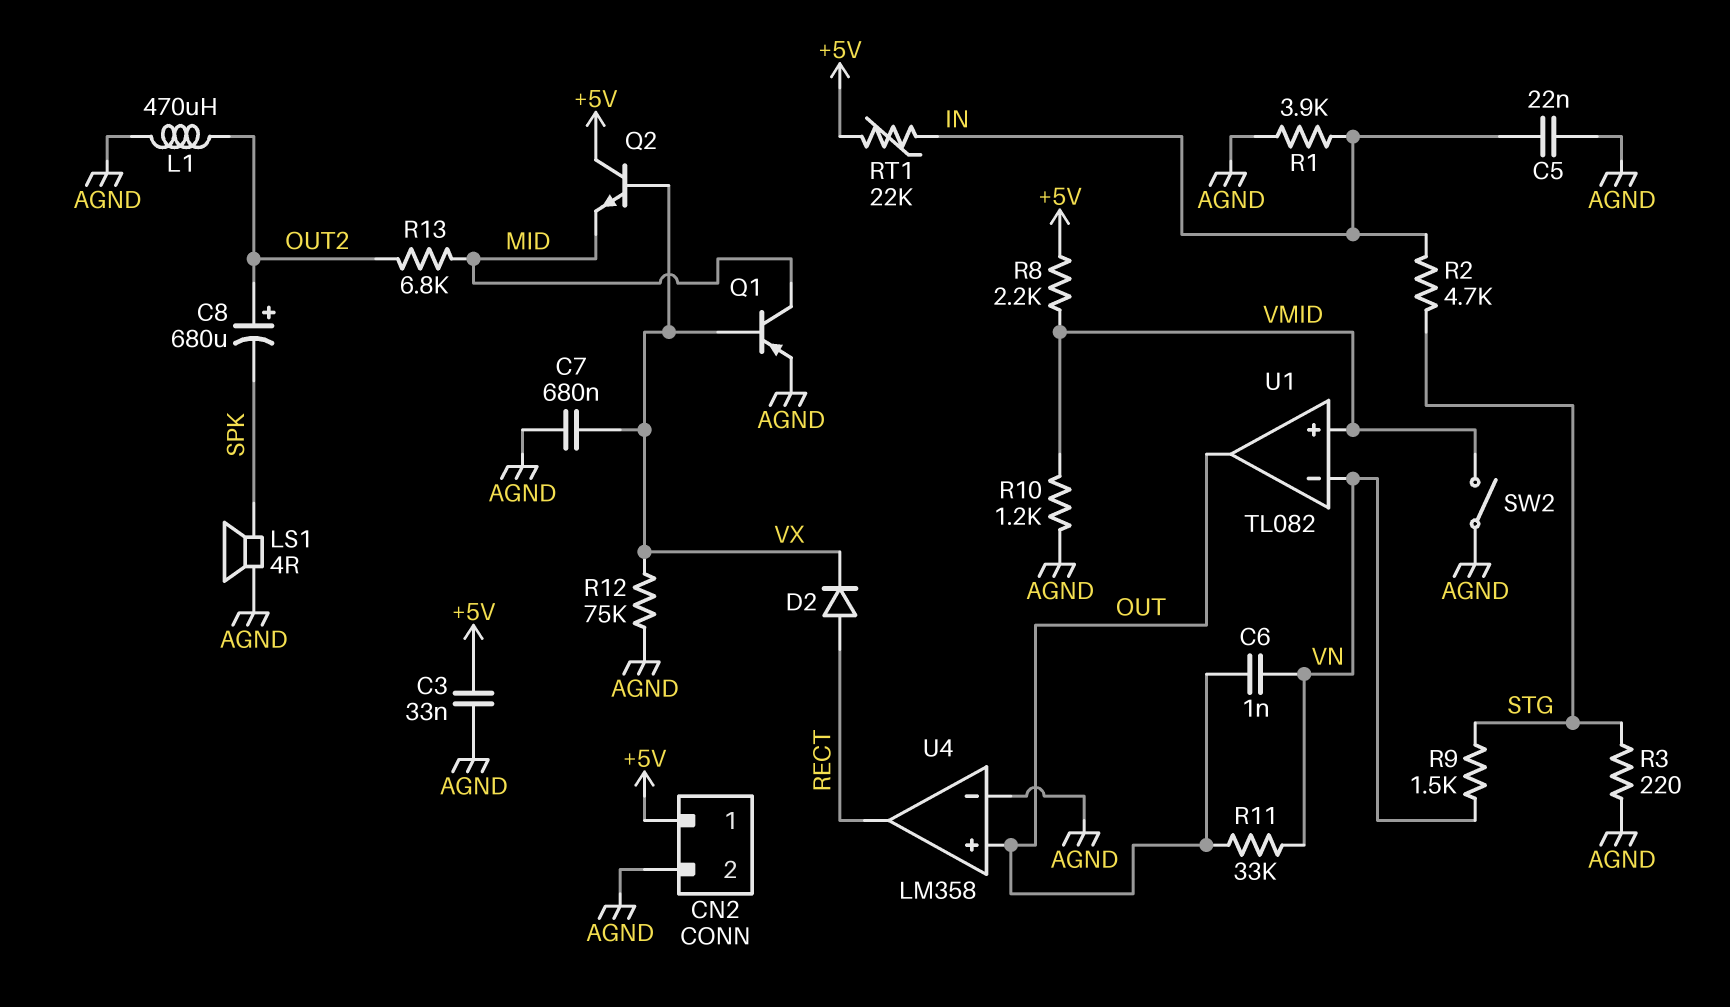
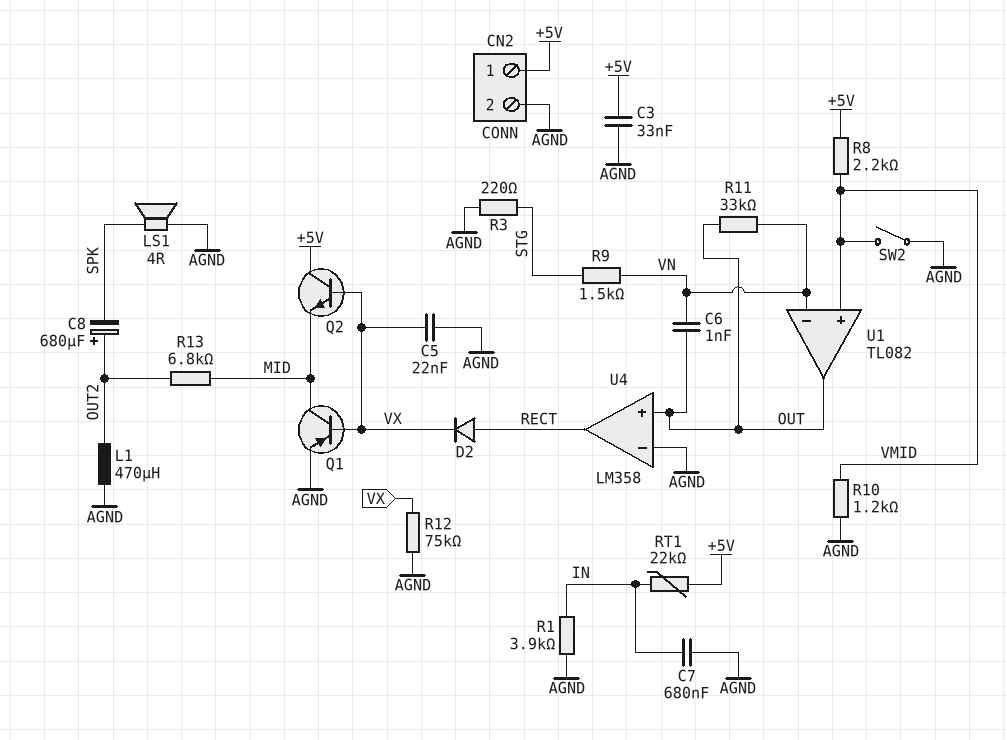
C5: 22nF (AGND, IN) -> 22nF (AGND, VX)
C7: 680nF (AGND, VX) -> 680nF (AGND, IN)
R2: 4.7k (IN, STG) -> none

